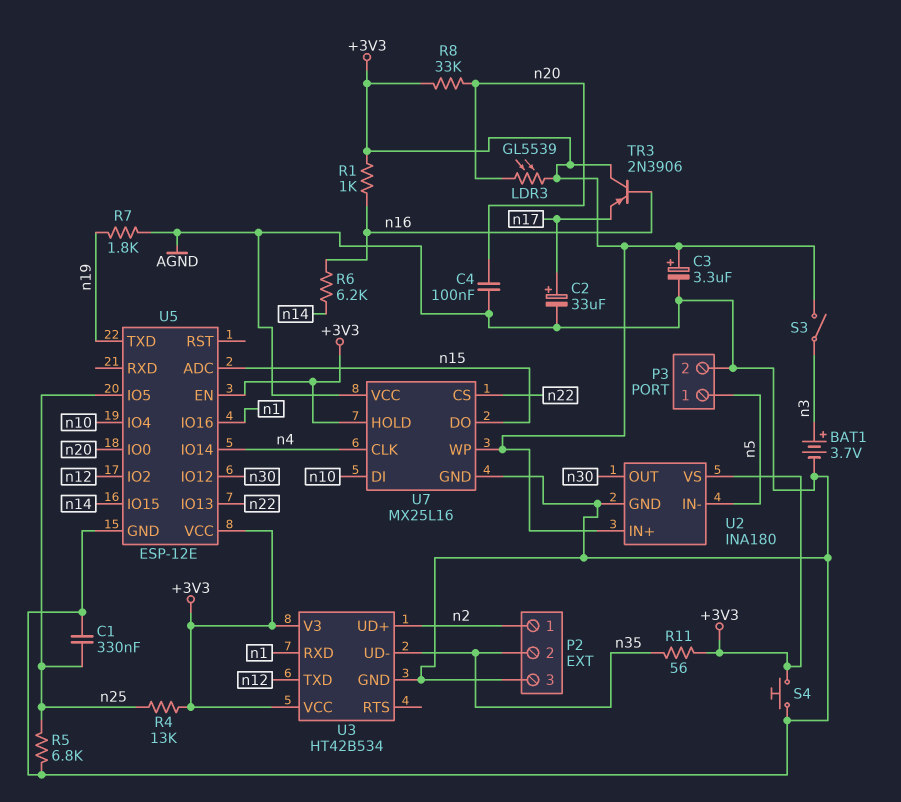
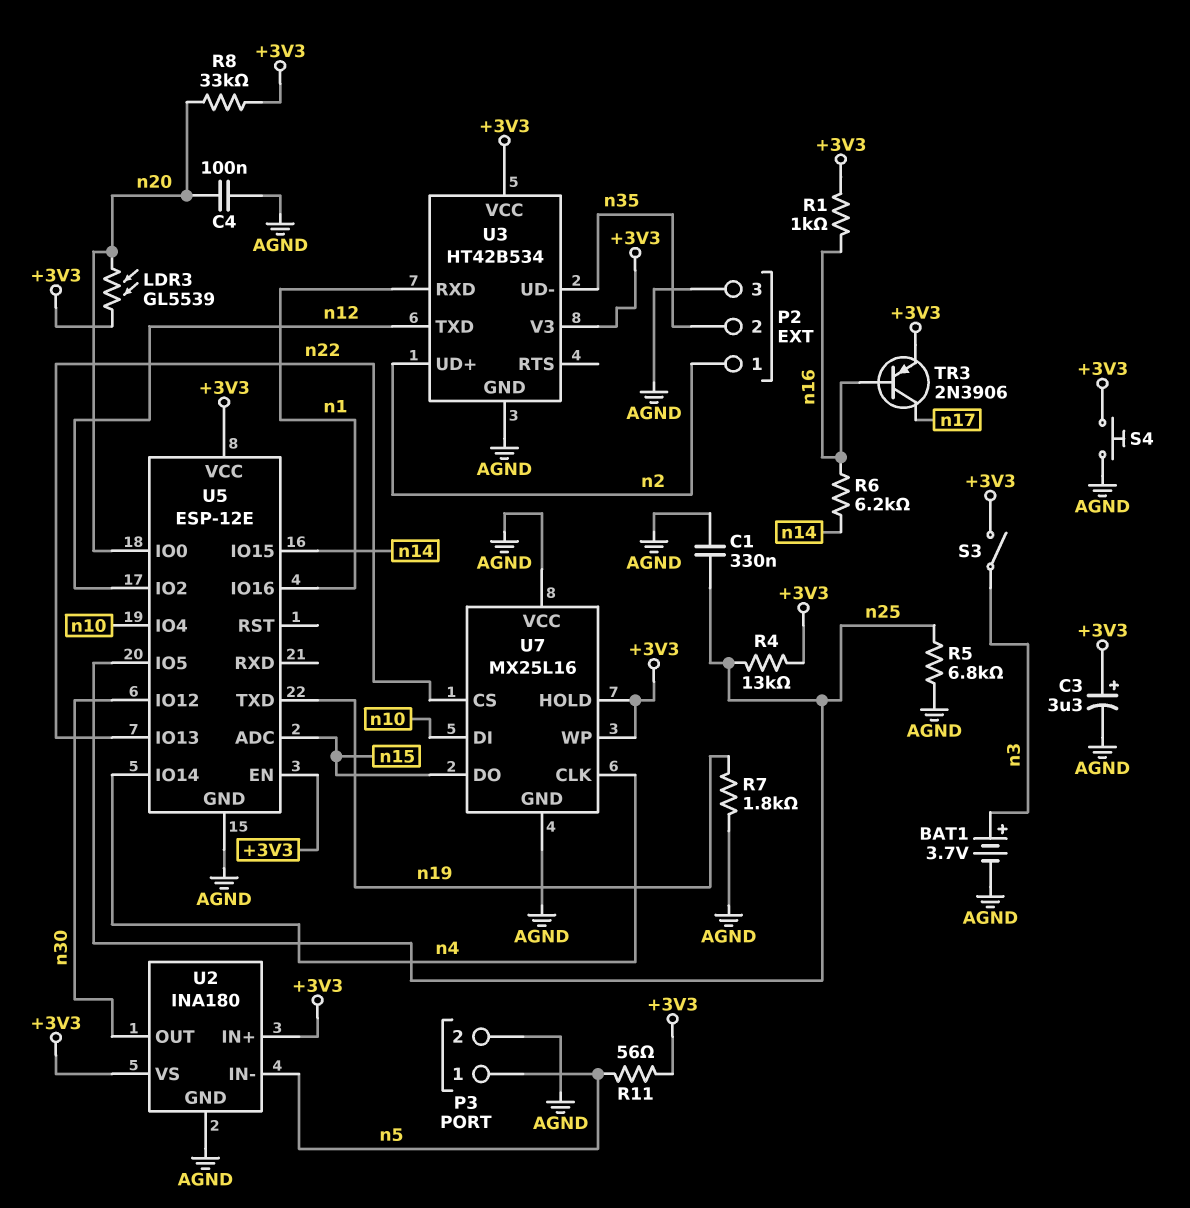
C2: 33uF (plus n17, minus AGND) -> none
R11: 56 (+3V3, n35) -> 56 (+3V3, n5)
TR3: PNP 2N3906 (B n16, C +3V3, E n17) -> PNP 2N3906 (B n16, C n17, E +3V3)

